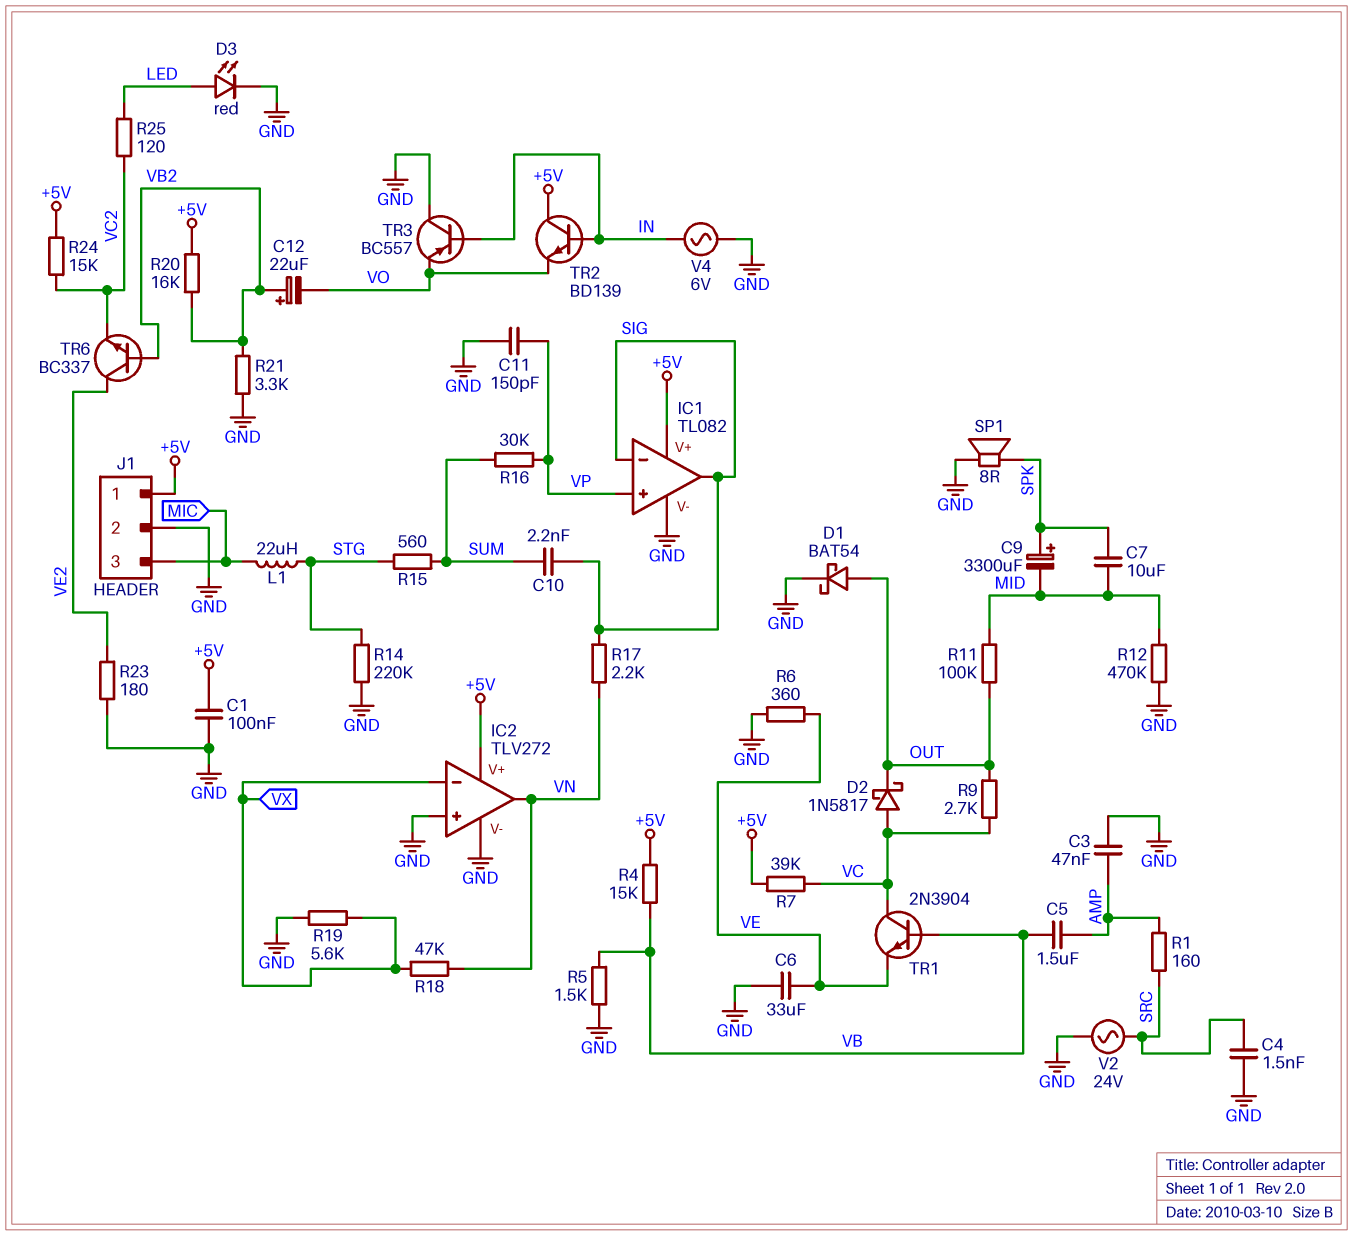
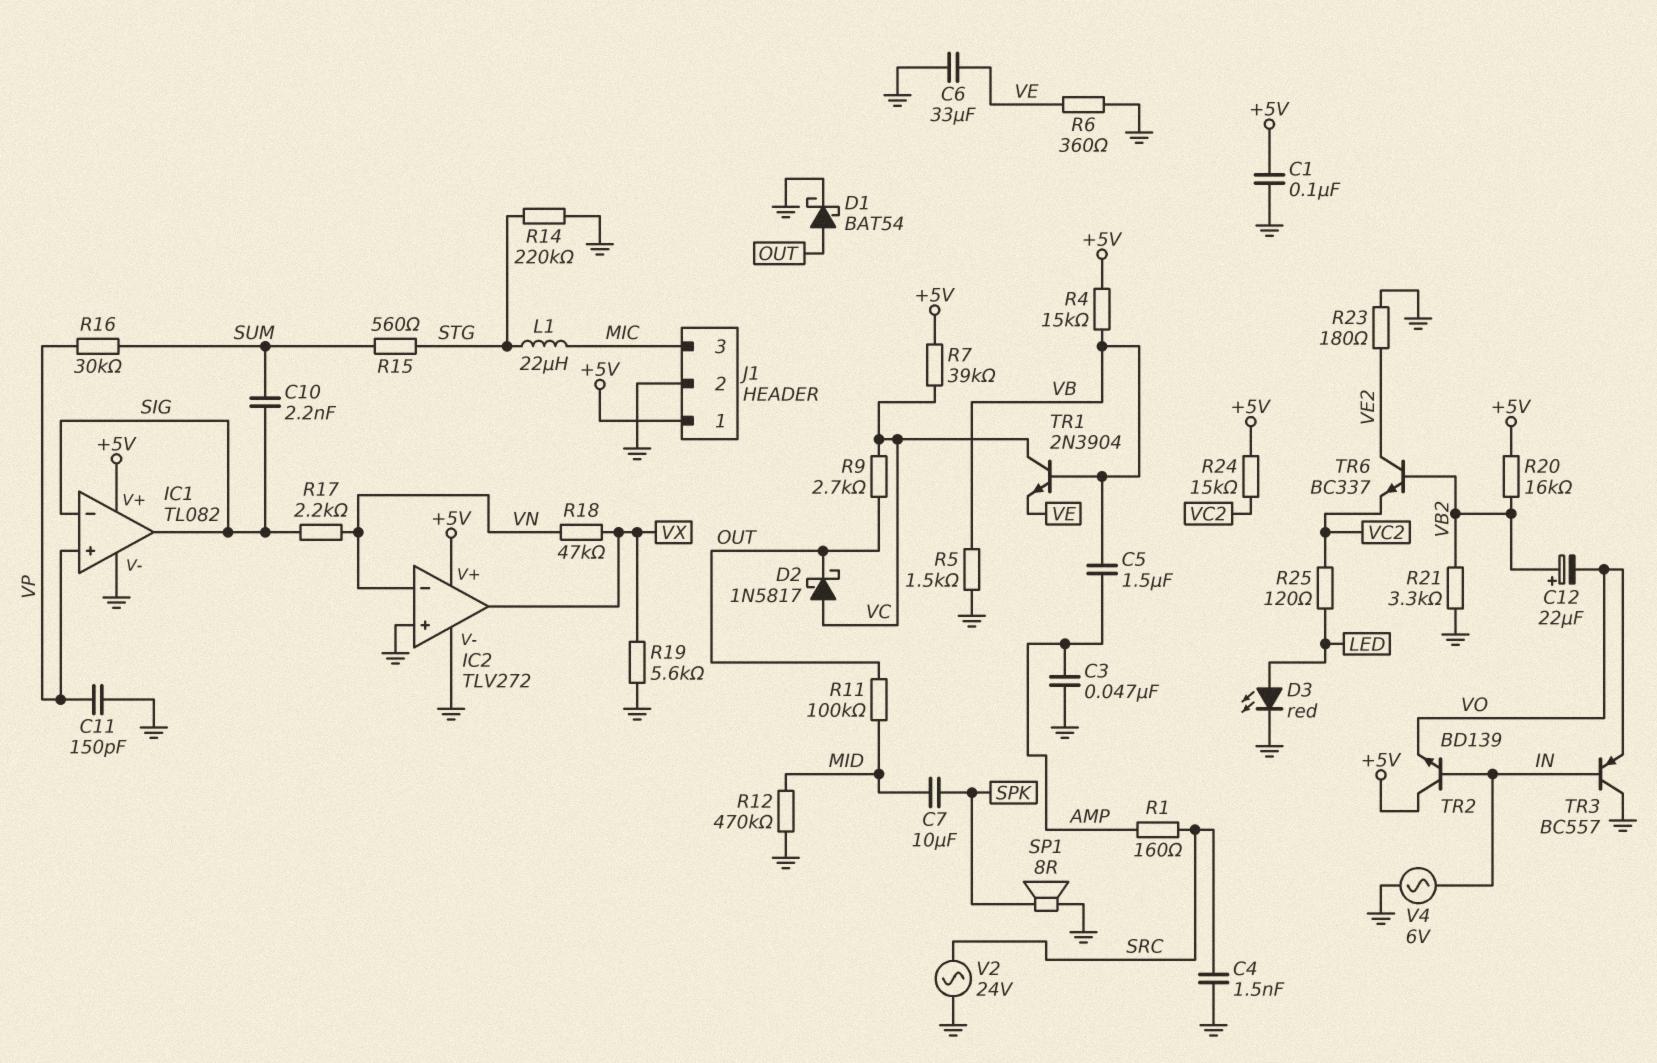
C9: 3300uF (plus SPK, minus MID) -> none
IC2 pin in-: VX -> VN
IC2 pin out: VN -> VX

